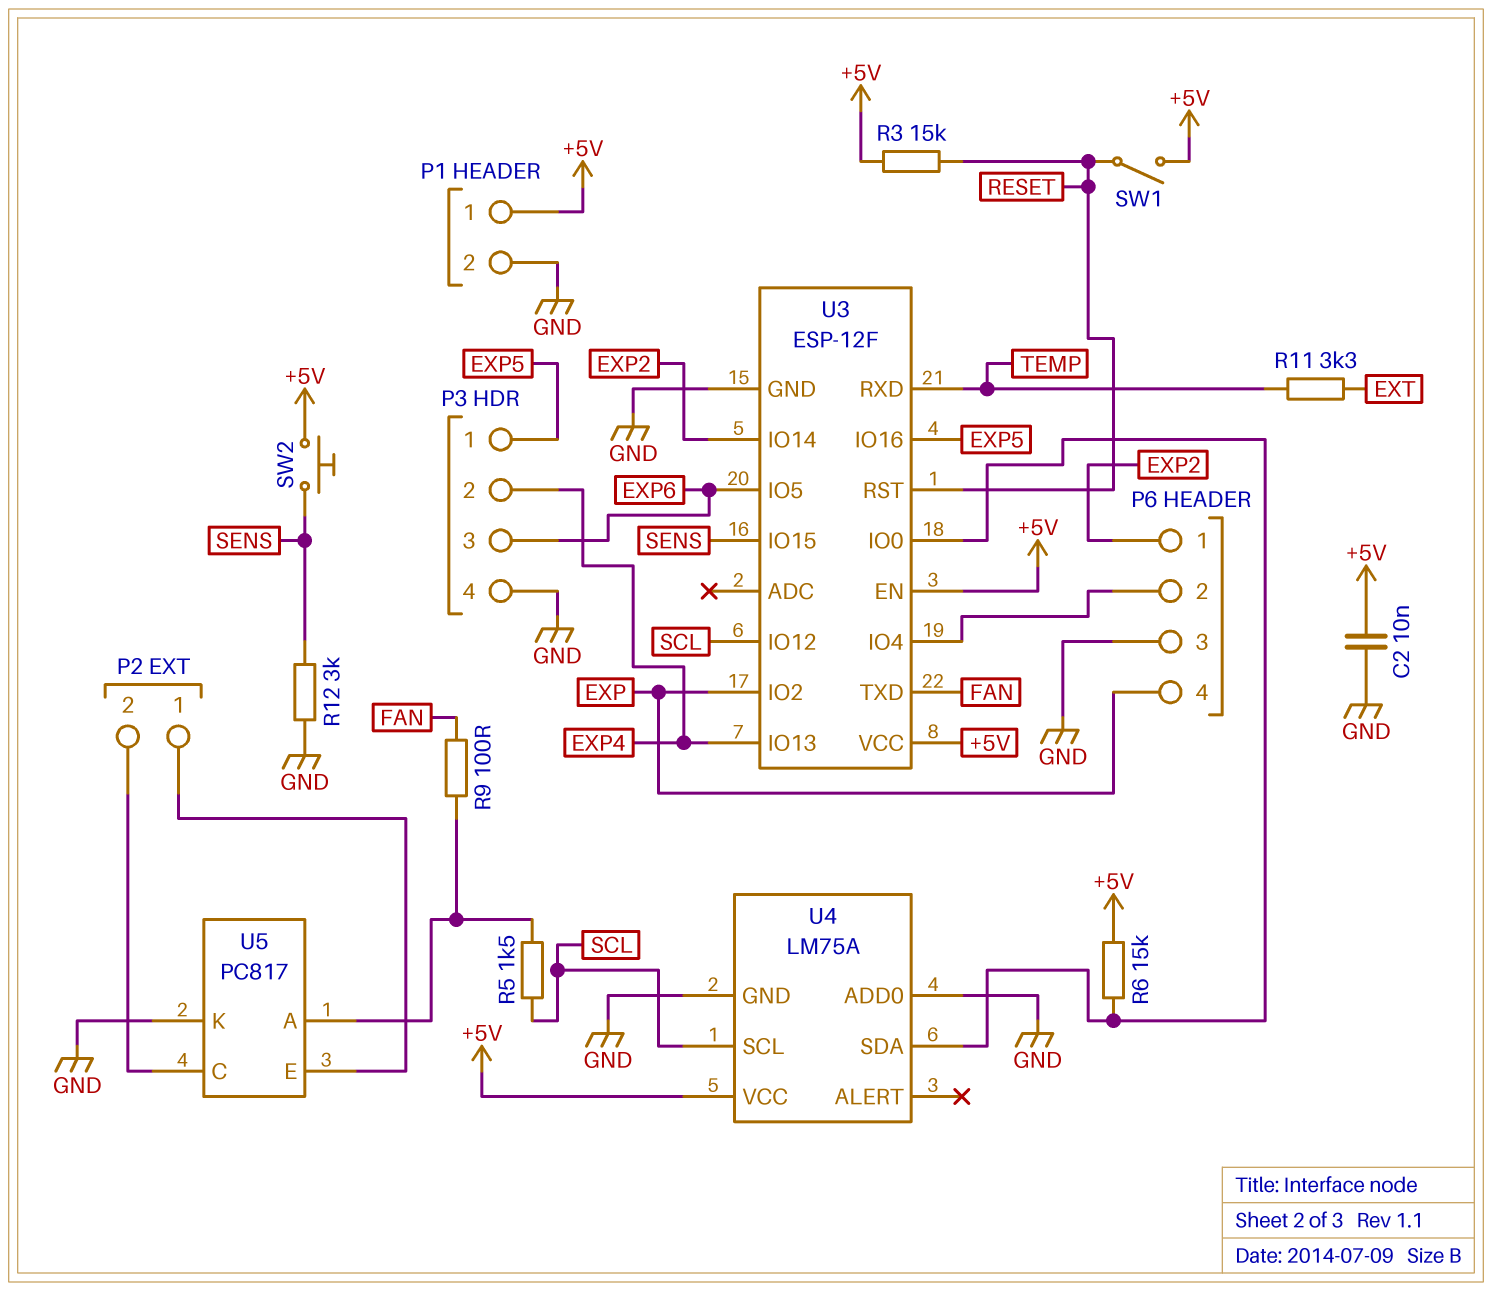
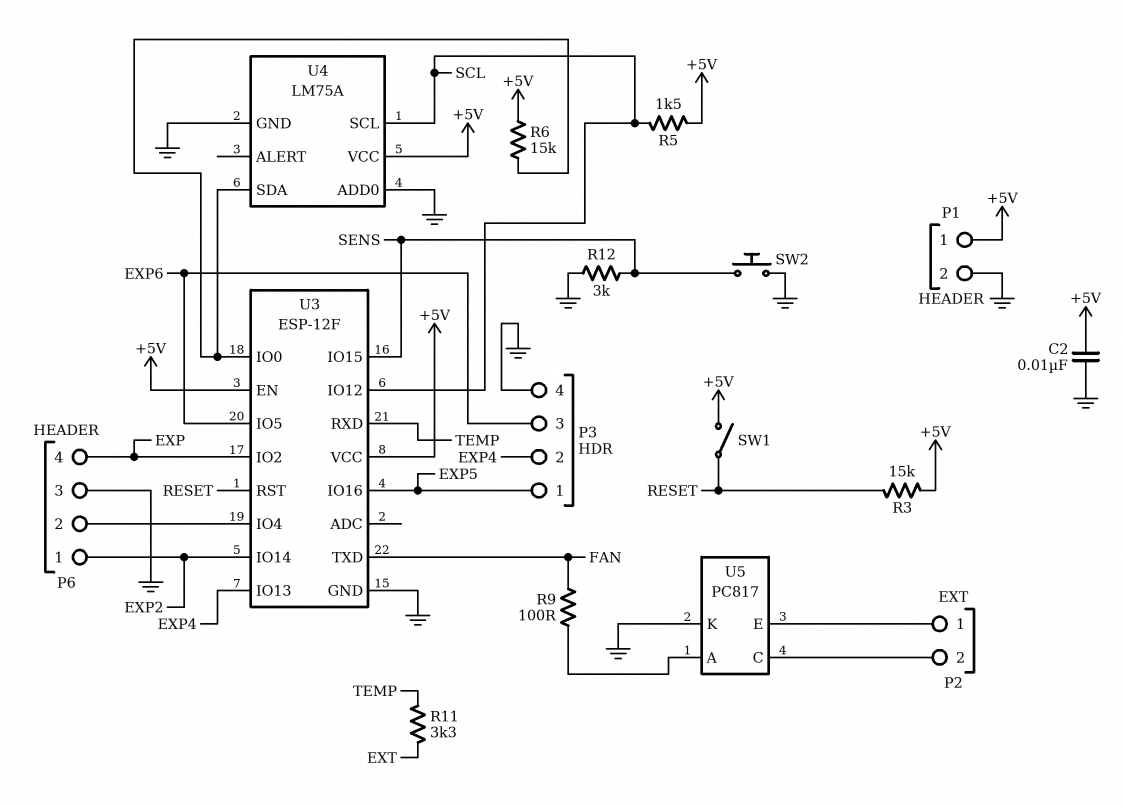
R5: 1.5k (SCL, U5/A) -> 1.5k (+5V, SCL)
SW2: button (+5V, SENS) -> button (GND, SENS)

